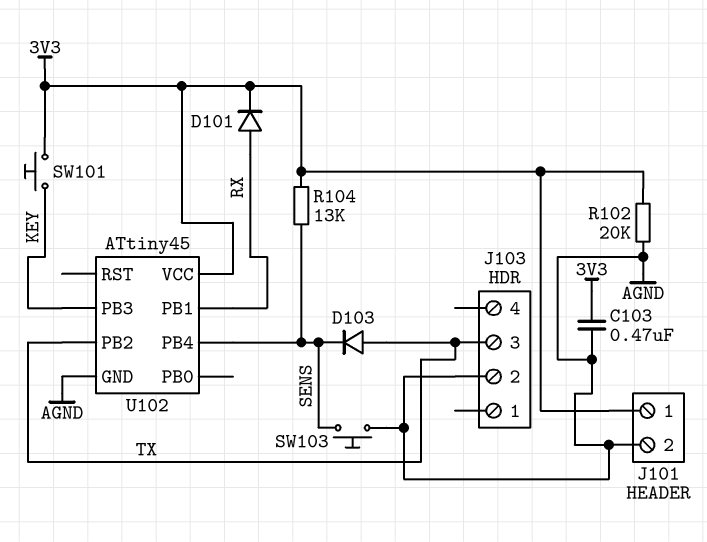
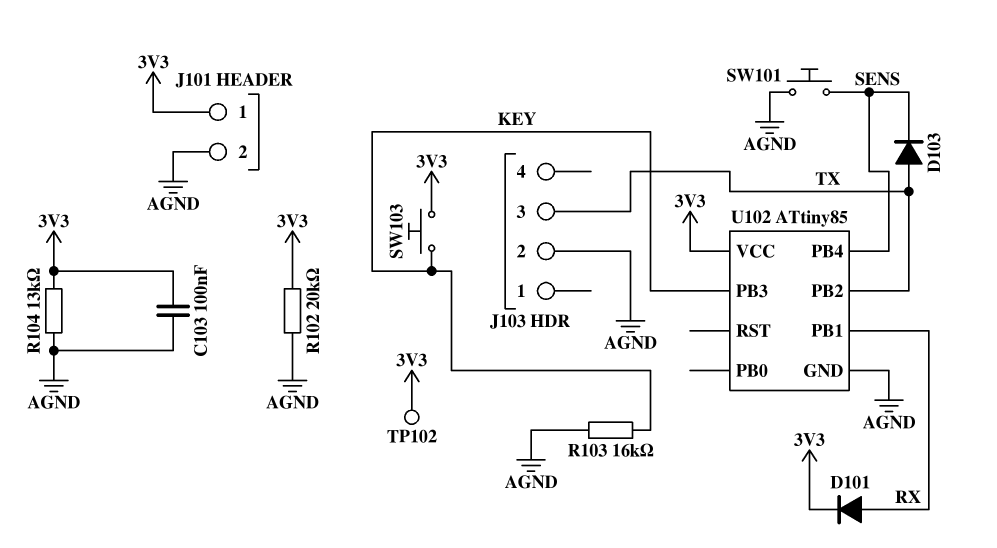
C103: 470nF (3V3, AGND) -> 100nF (3V3, AGND)
R103: none -> 16k (AGND, KEY)
R104: 13k (3V3, SENS) -> 13k (3V3, AGND)
SW101: button (3V3, KEY) -> button (AGND, SENS)
SW103: button (AGND, SENS) -> button (3V3, KEY)
TP102: none -> test point (3V3)
U102: ATtiny45 -> ATtiny85

